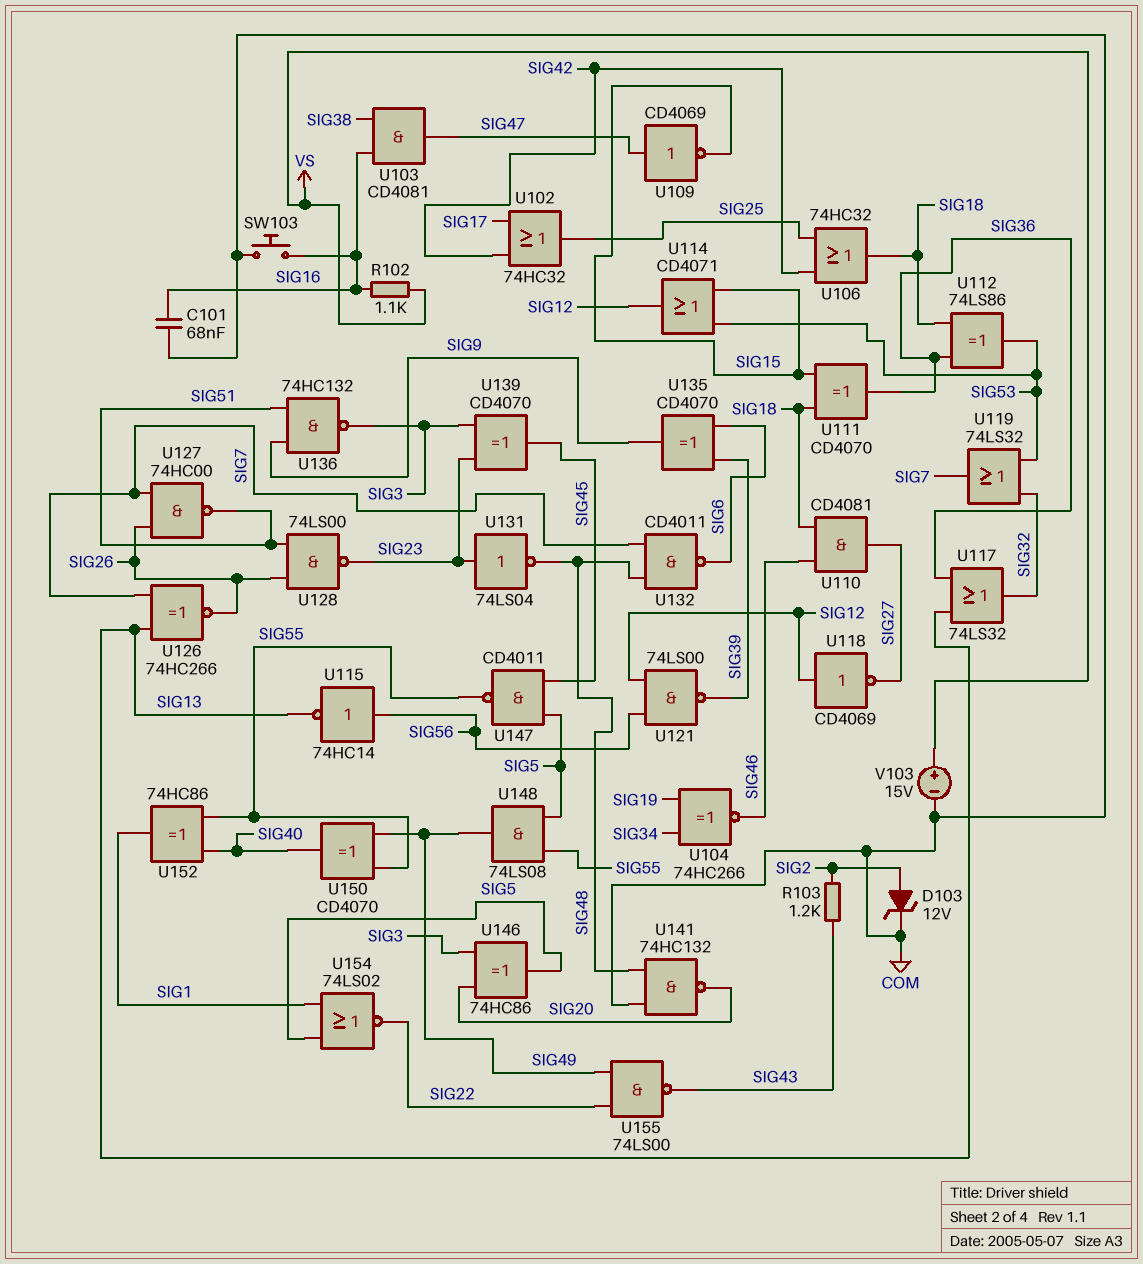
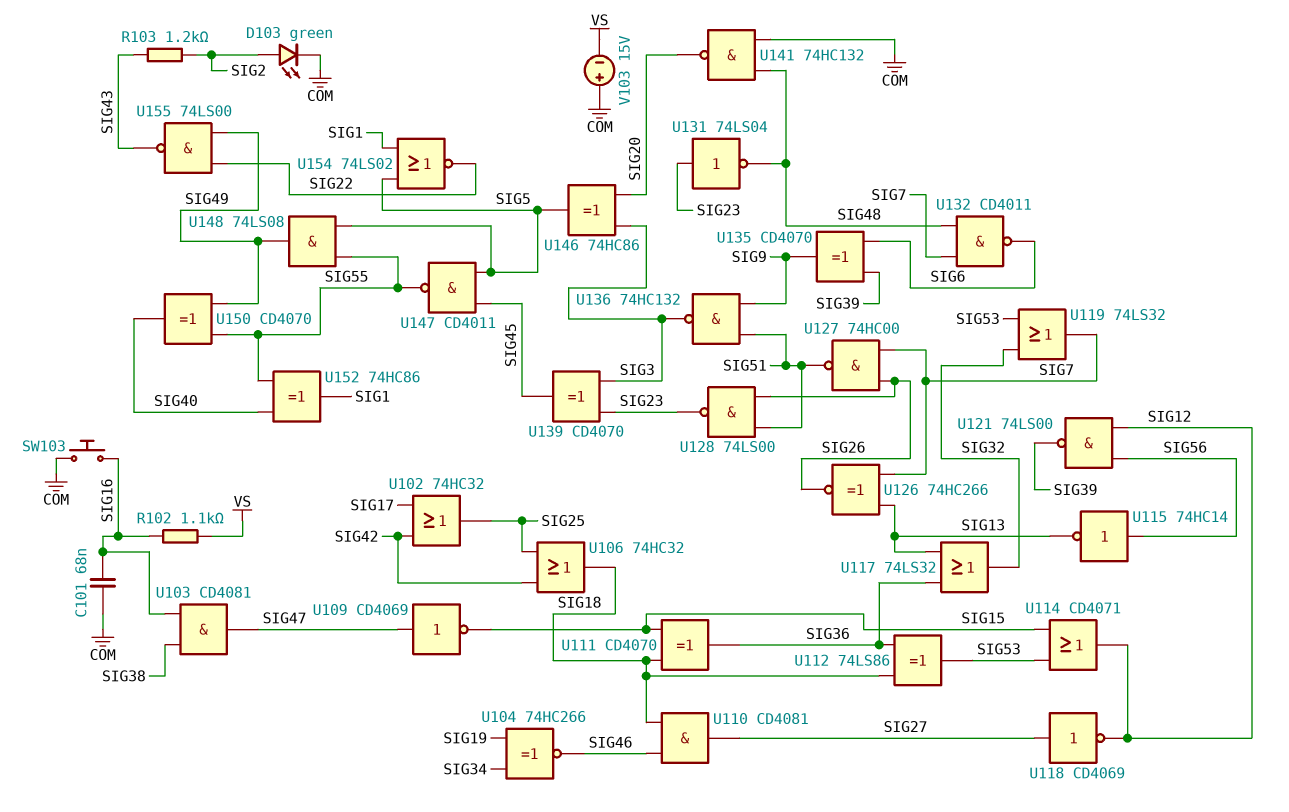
D103: zener 12V (A SIG2, K COM) -> LED green (A SIG2, K COM)
U118: NOT CD4069 (in SIG12, out SIG27) -> NOT CD4069 (in SIG27, out SIG12)
V103: 15V (plus VS, minus COM) -> 15V (plus COM, minus VS)

